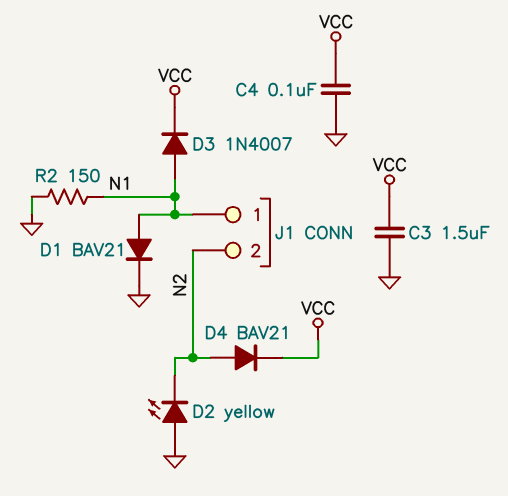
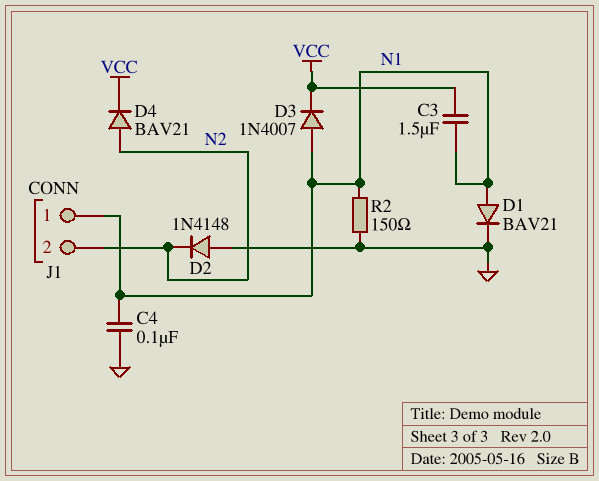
C3: 1.5uF (GND, VCC) -> 1.5uF (N1, VCC)
C4: 100nF (GND, VCC) -> 100nF (GND, N1)
D2: LED yellow (A GND, K N2) -> diode 1N4148 (A GND, K N2)

